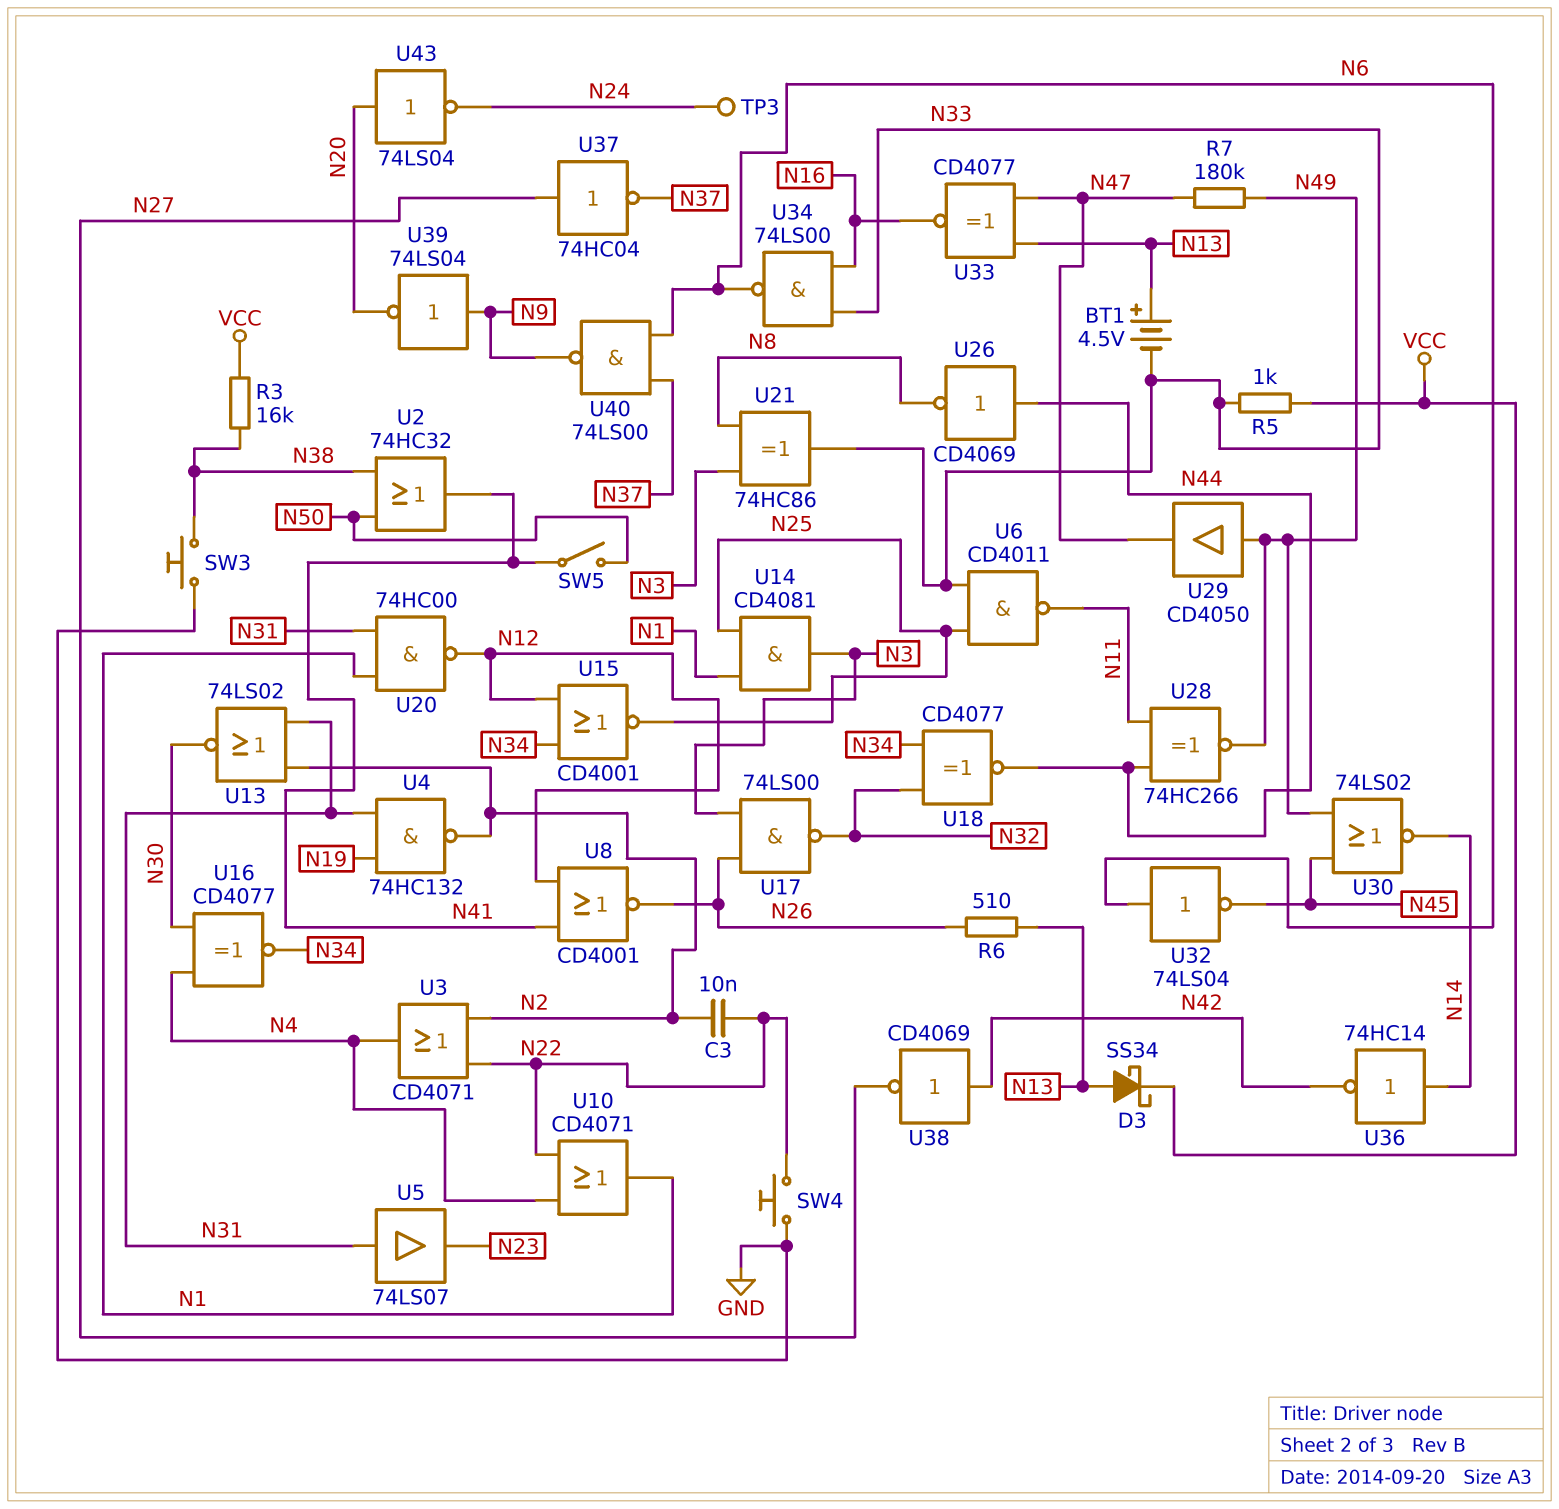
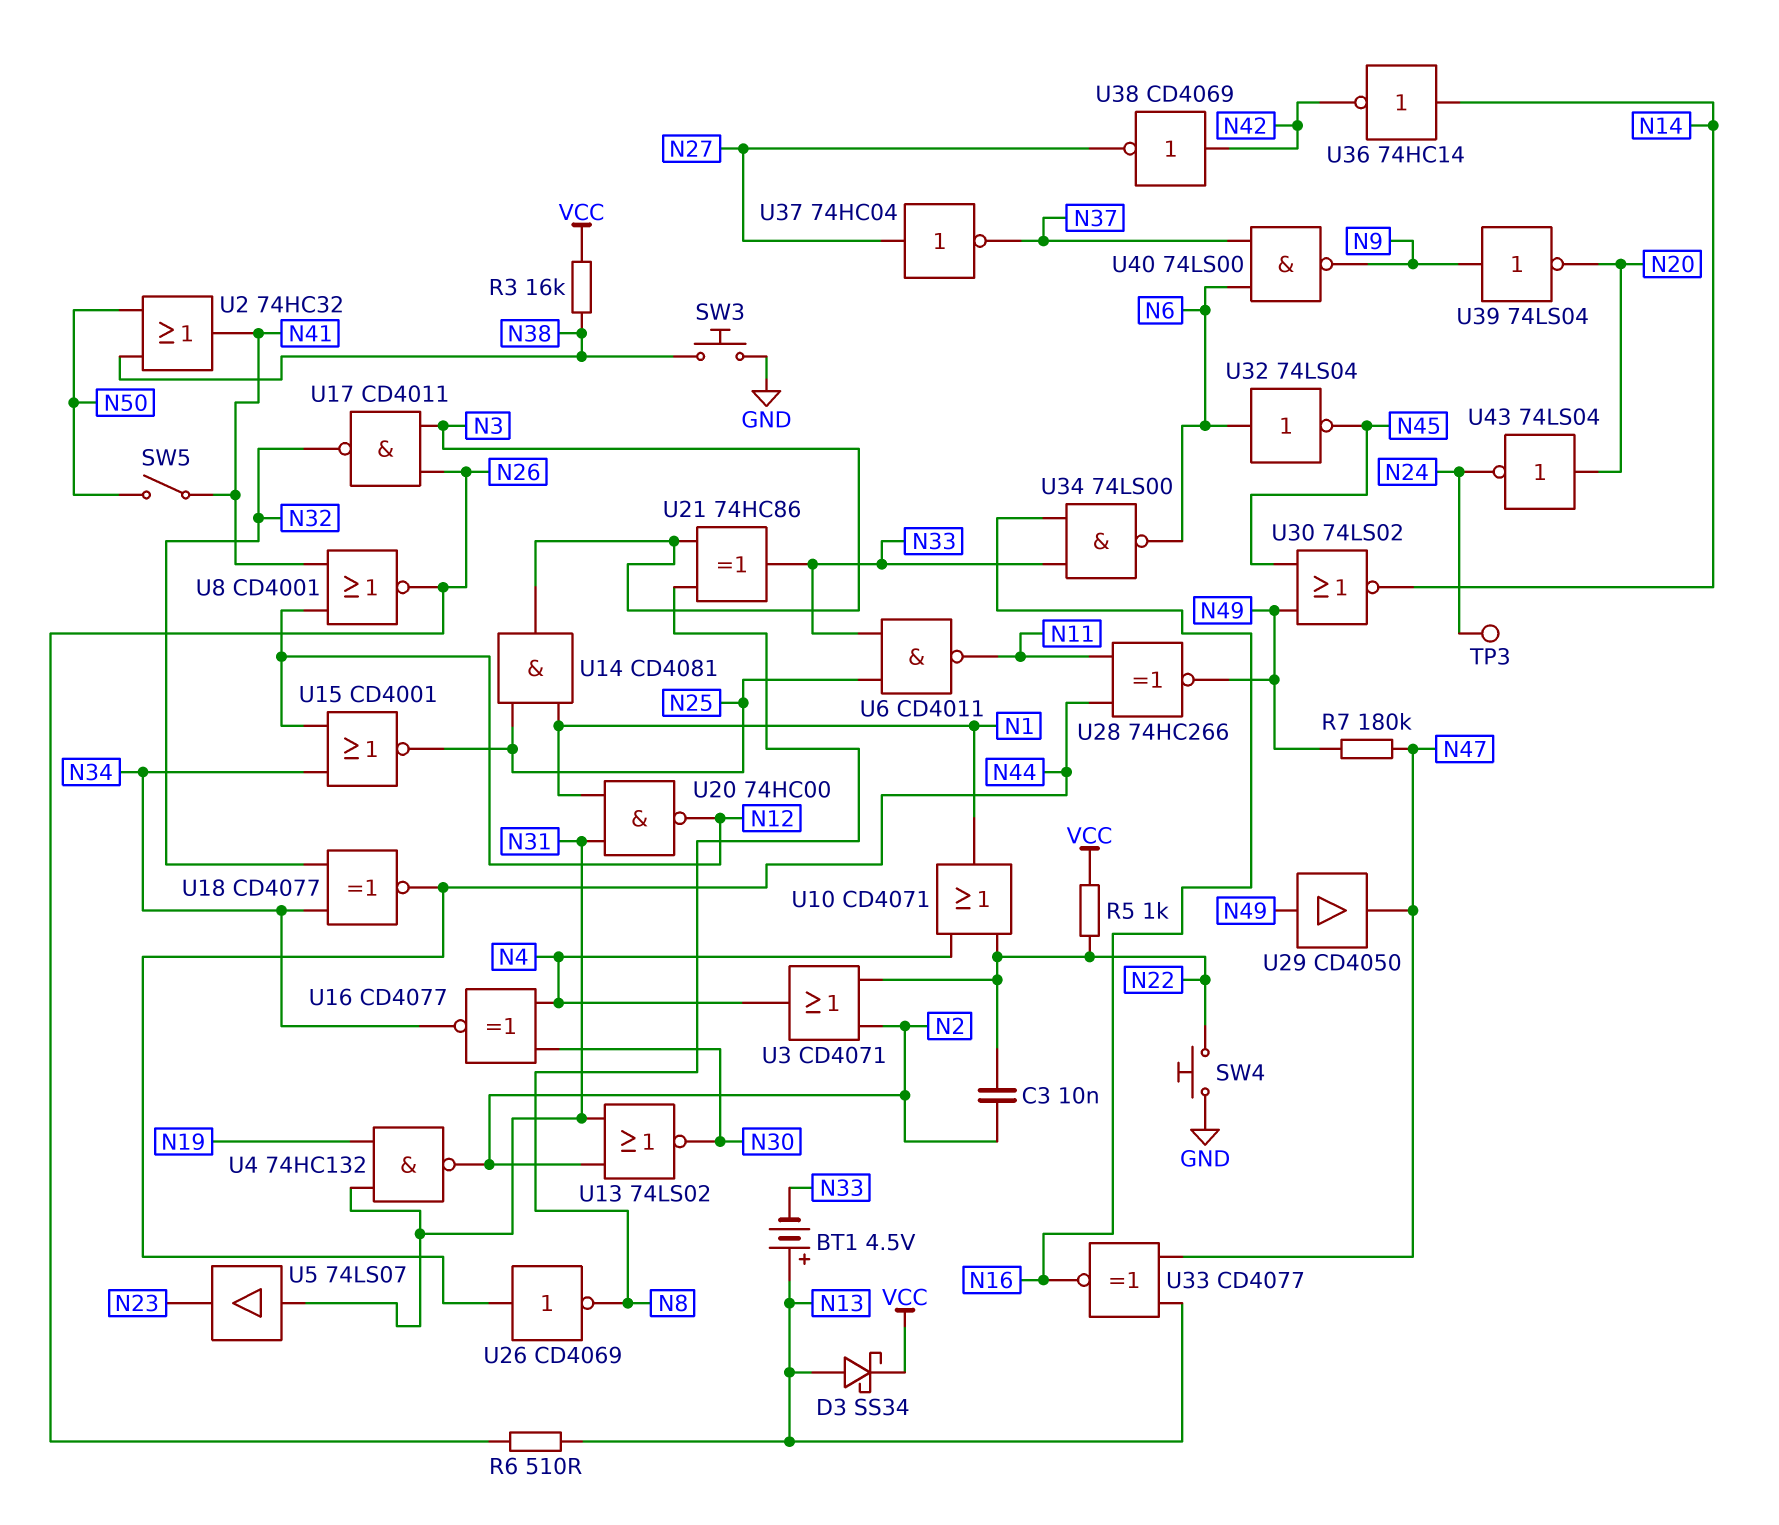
R5: 1k (N33, VCC) -> 1k (N22, VCC)
U17: NAND 74LS00 (in N3, in N26, out N32) -> NAND CD4011 (in N3, in N26, out N32)

